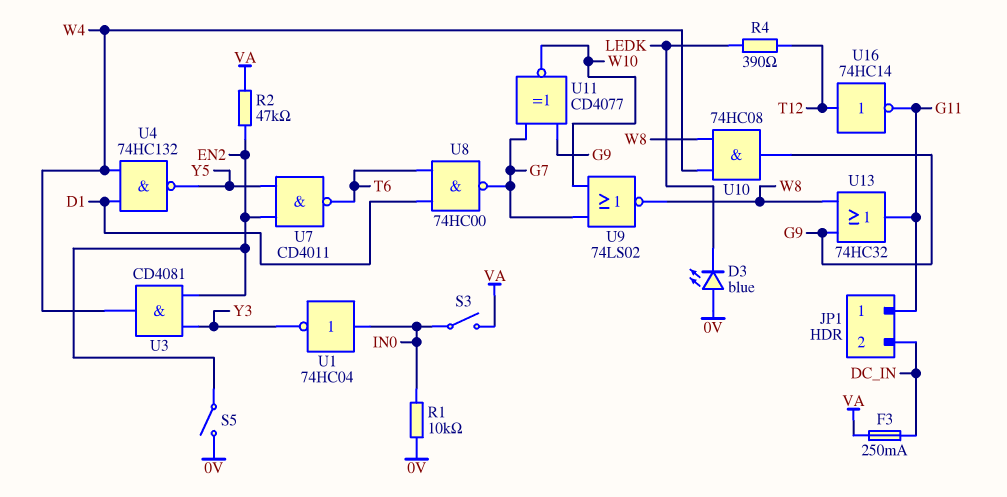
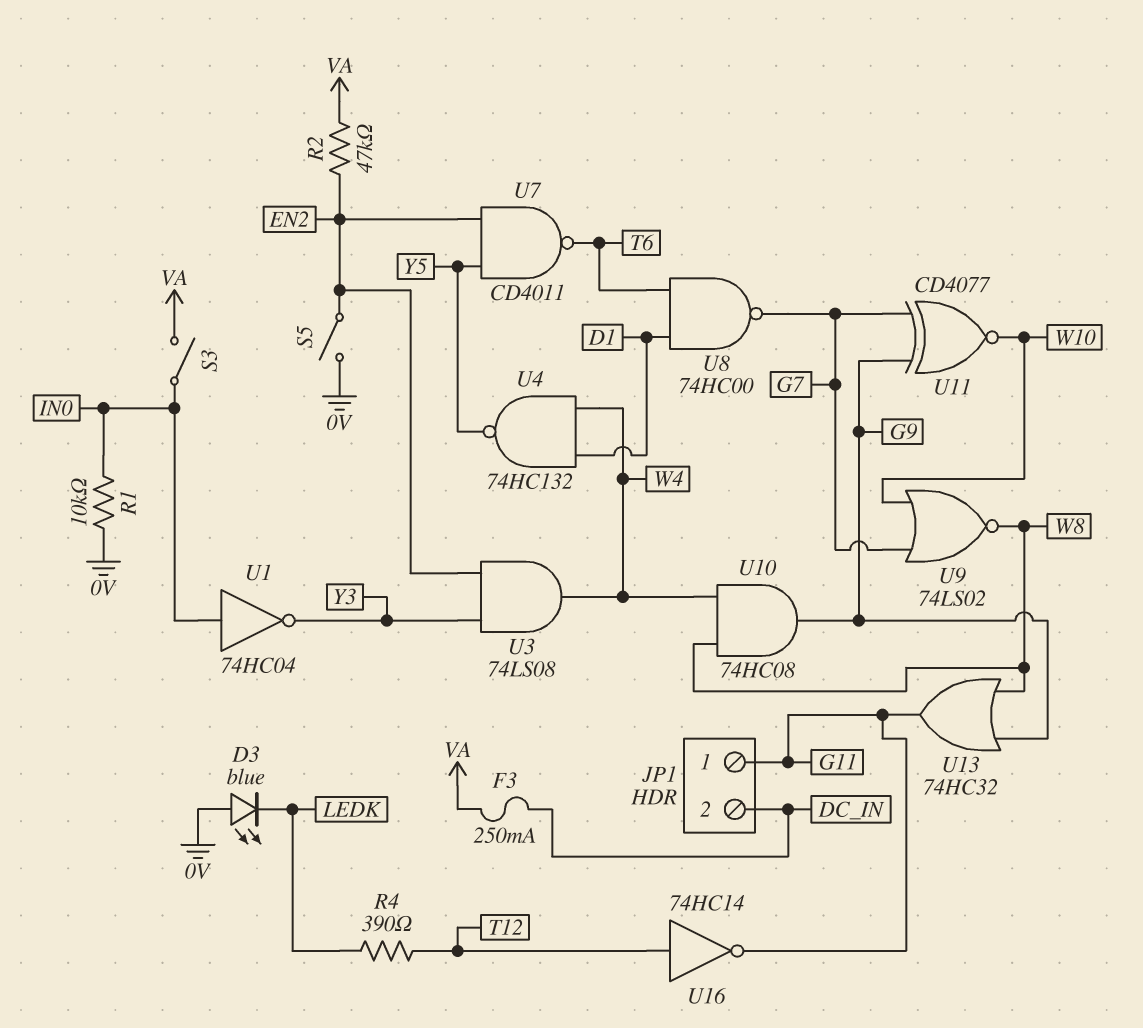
U3: AND CD4081 (in EN2, in Y3, out W4) -> AND 74LS08 (in EN2, in Y3, out W4)

